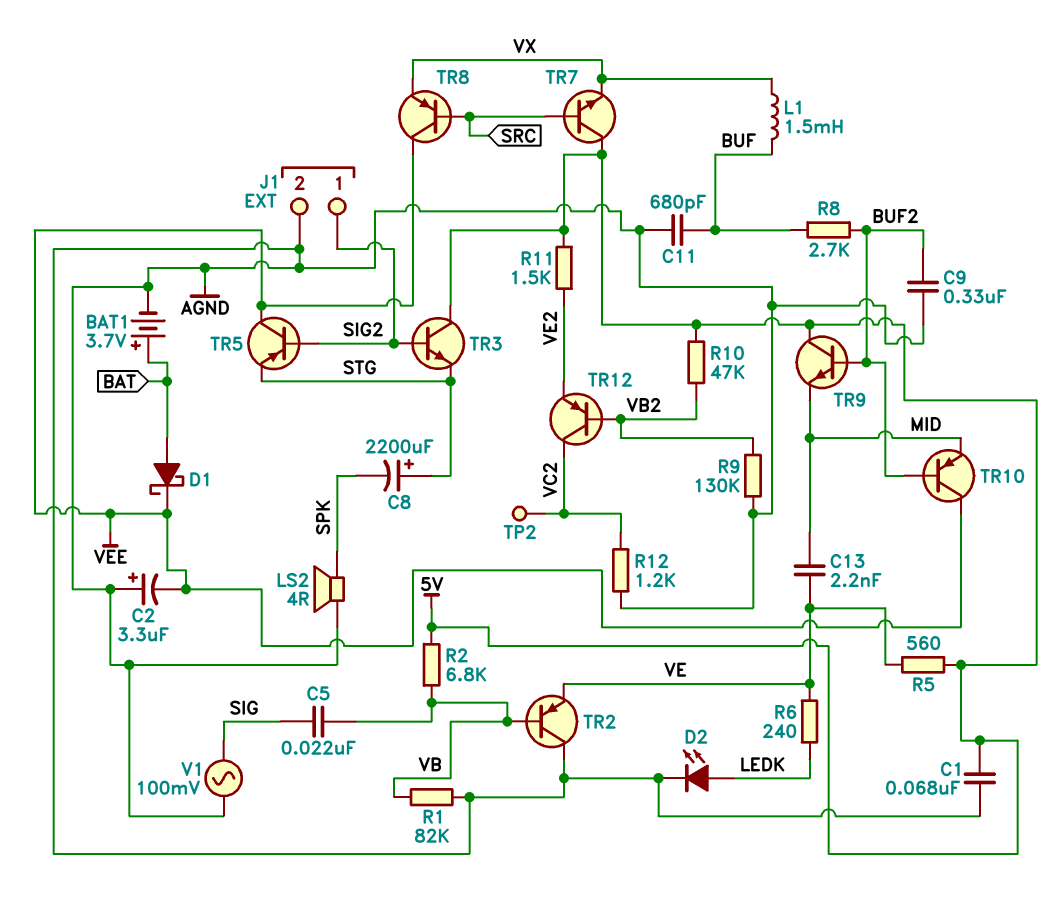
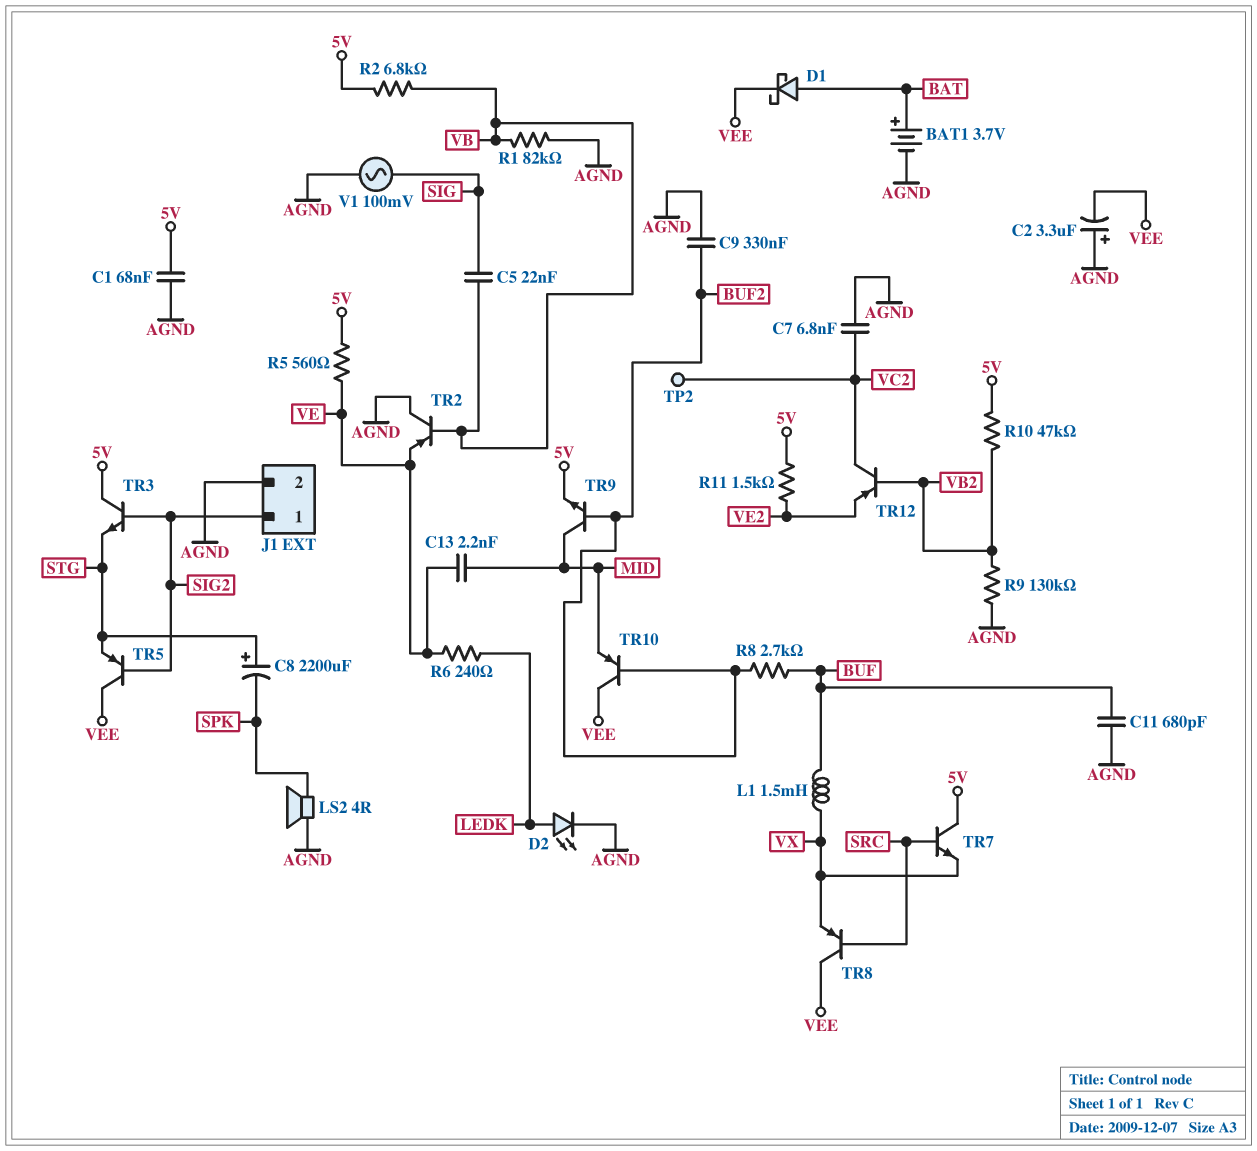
C7: none -> 6.8nF (AGND, VC2)
R12: 1.2k (AGND, VC2) -> none
TR9: NPN (B BUF2, C 5V, E MID) -> NPN (B BUF2, C MID, E 5V)

